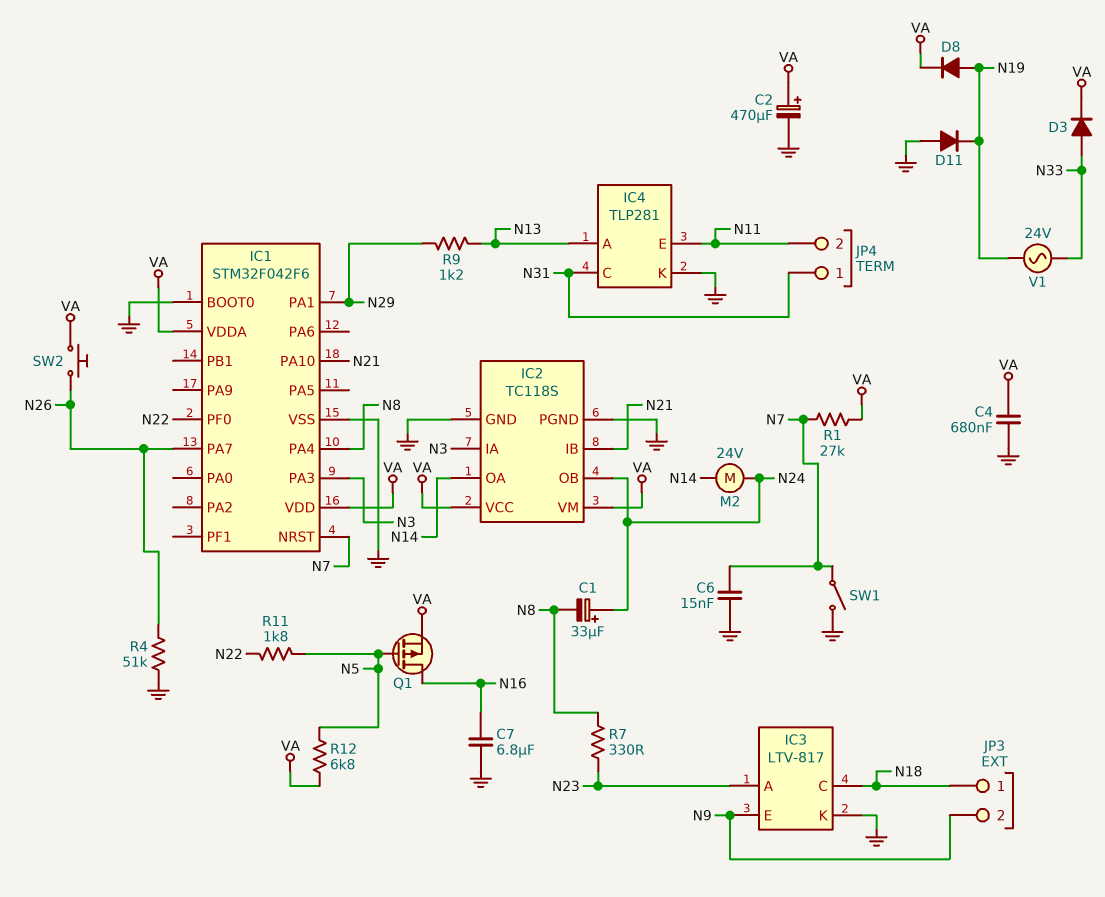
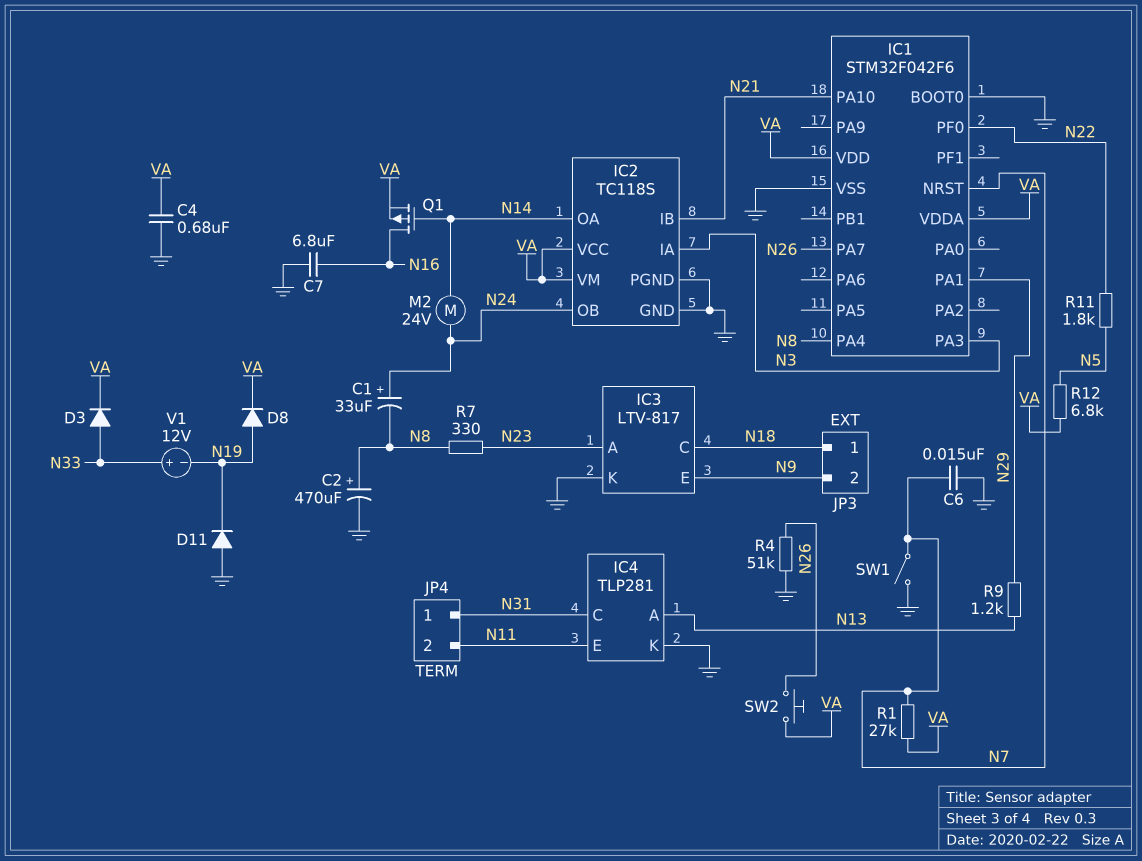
C2: 470uF (plus VA, minus GND) -> 470uF (plus N8, minus GND)
Q1: PMOS (G N5, D N16, S VA) -> PMOS (G N14, D N16, S VA)
V1: AC 24V (N19, N33) -> 12V (plus N33, minus N19)

